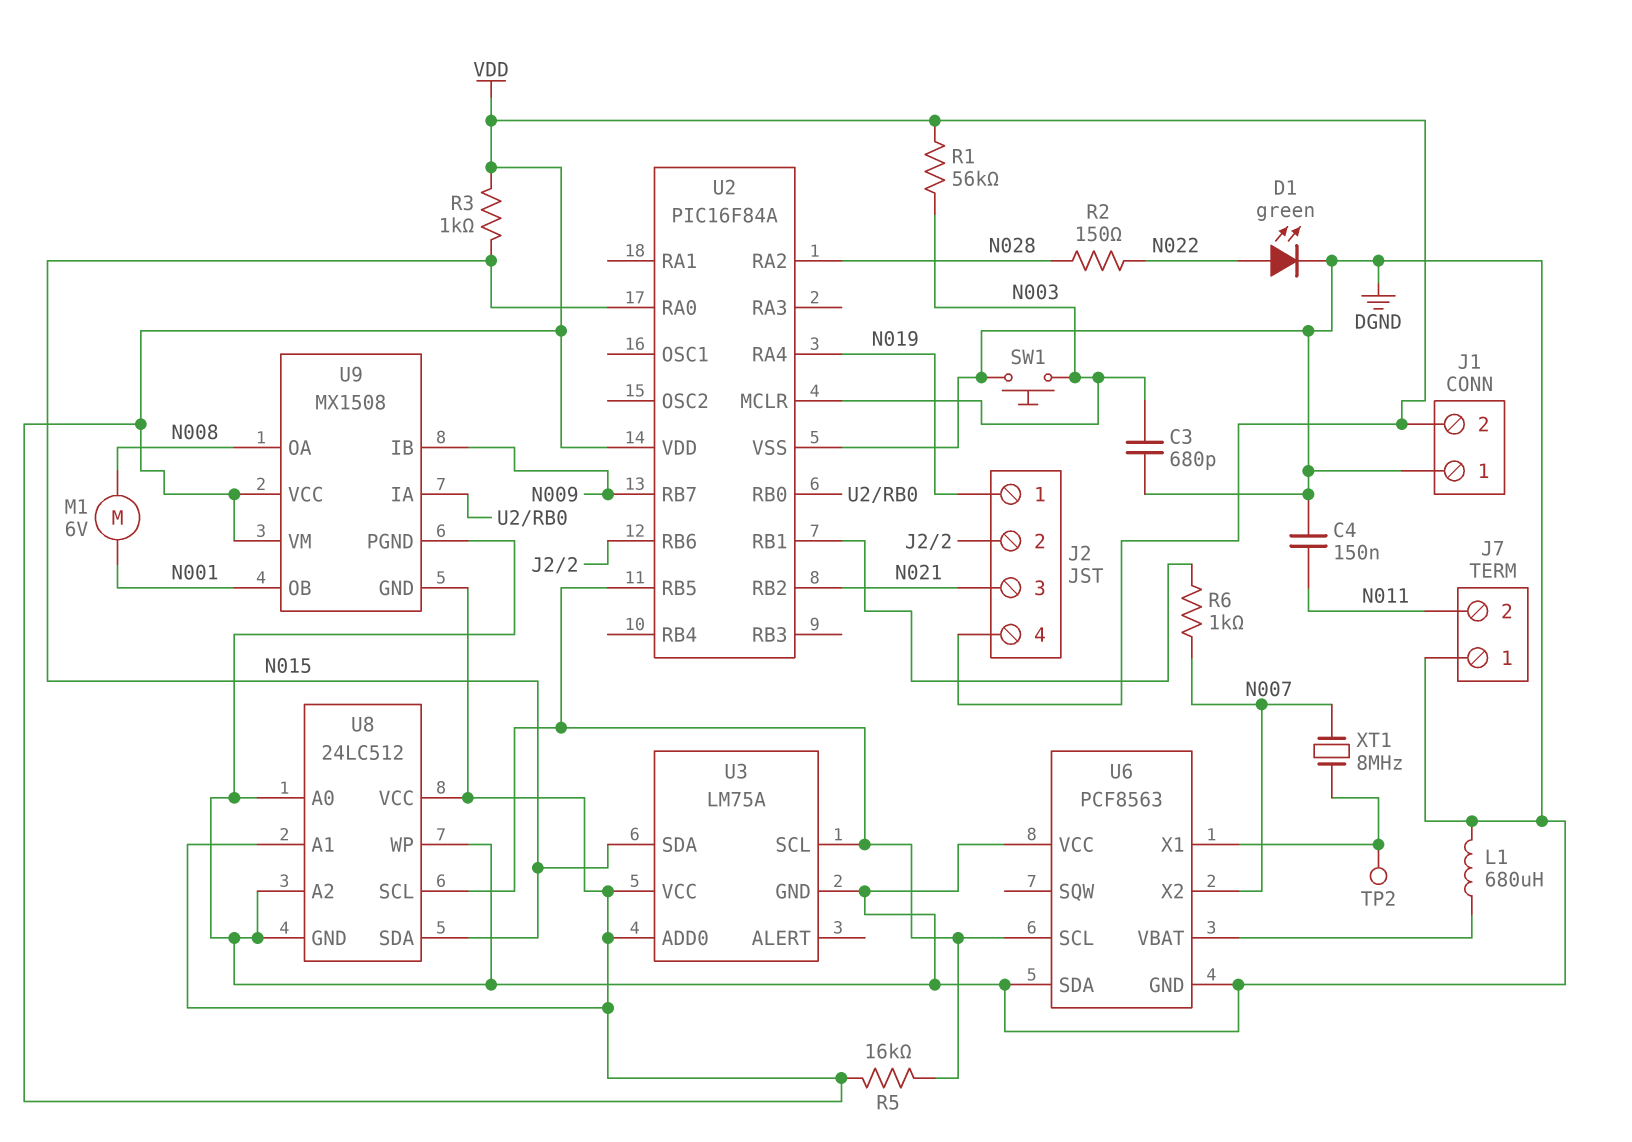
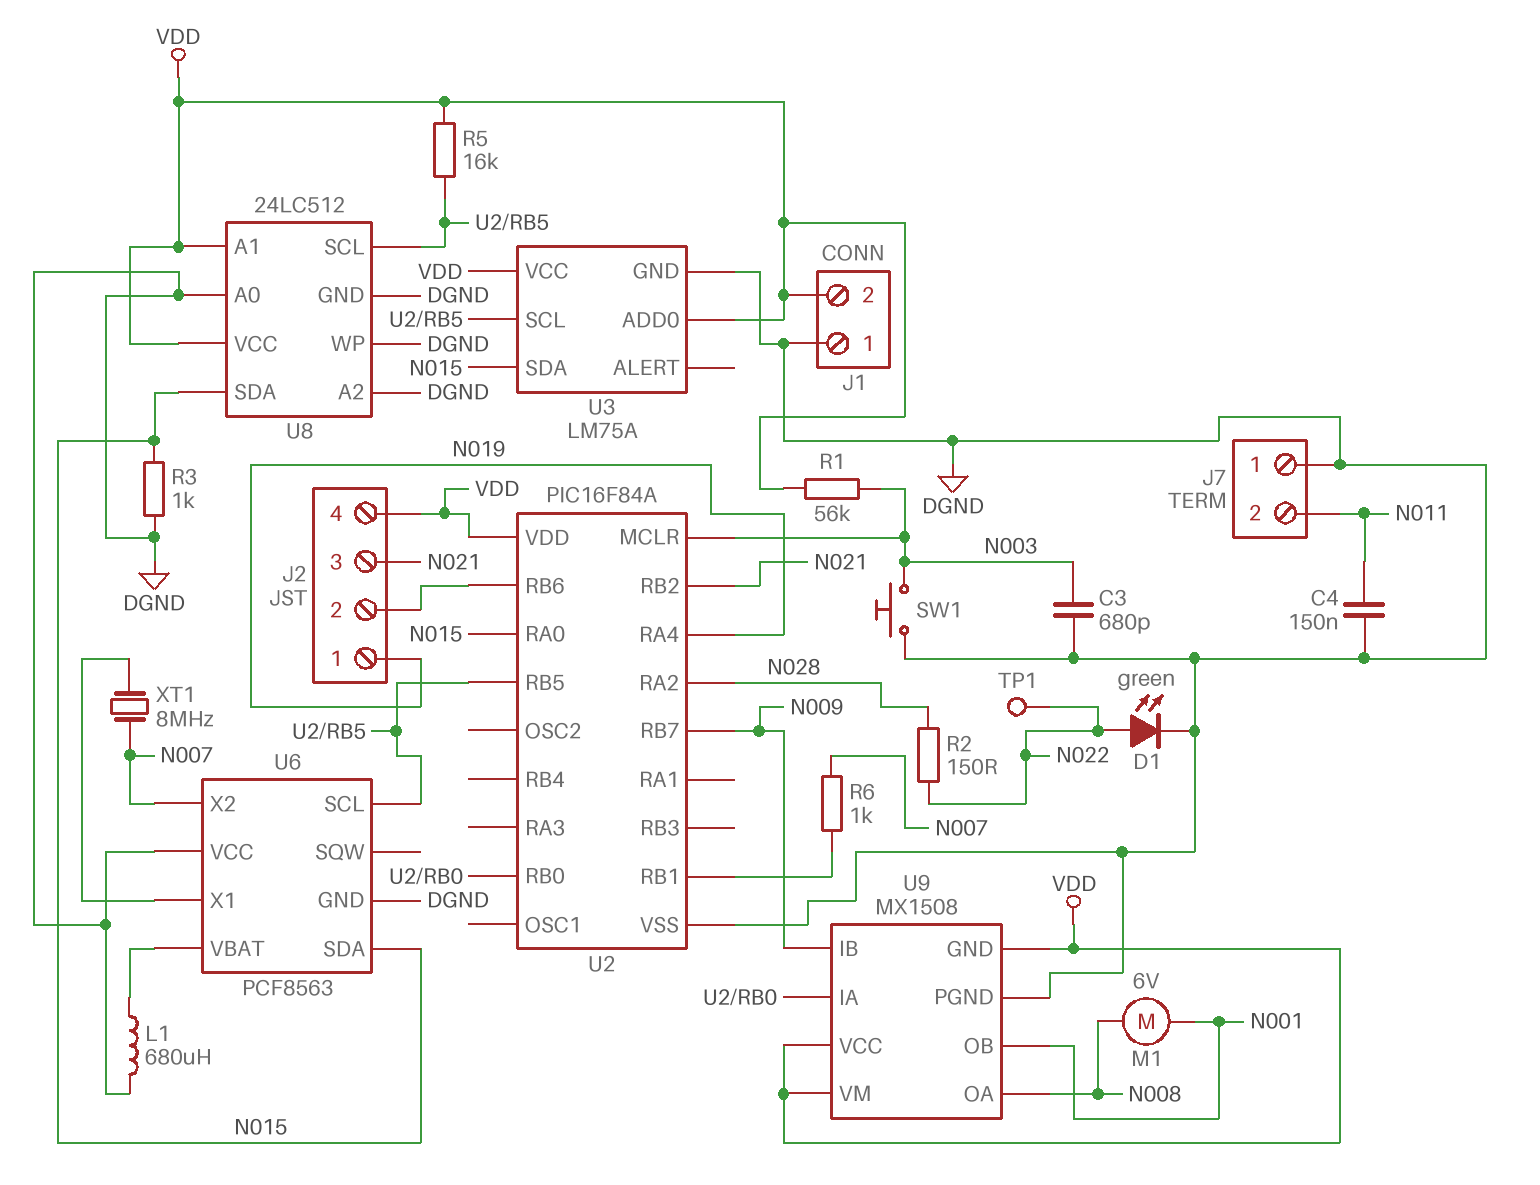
R3: 1k (N015, VDD) -> 1k (DGND, N015)
TP1: none -> test point (N022)
TP2: test point (U6/X1) -> none
U6 pin SDA: DGND -> N015

